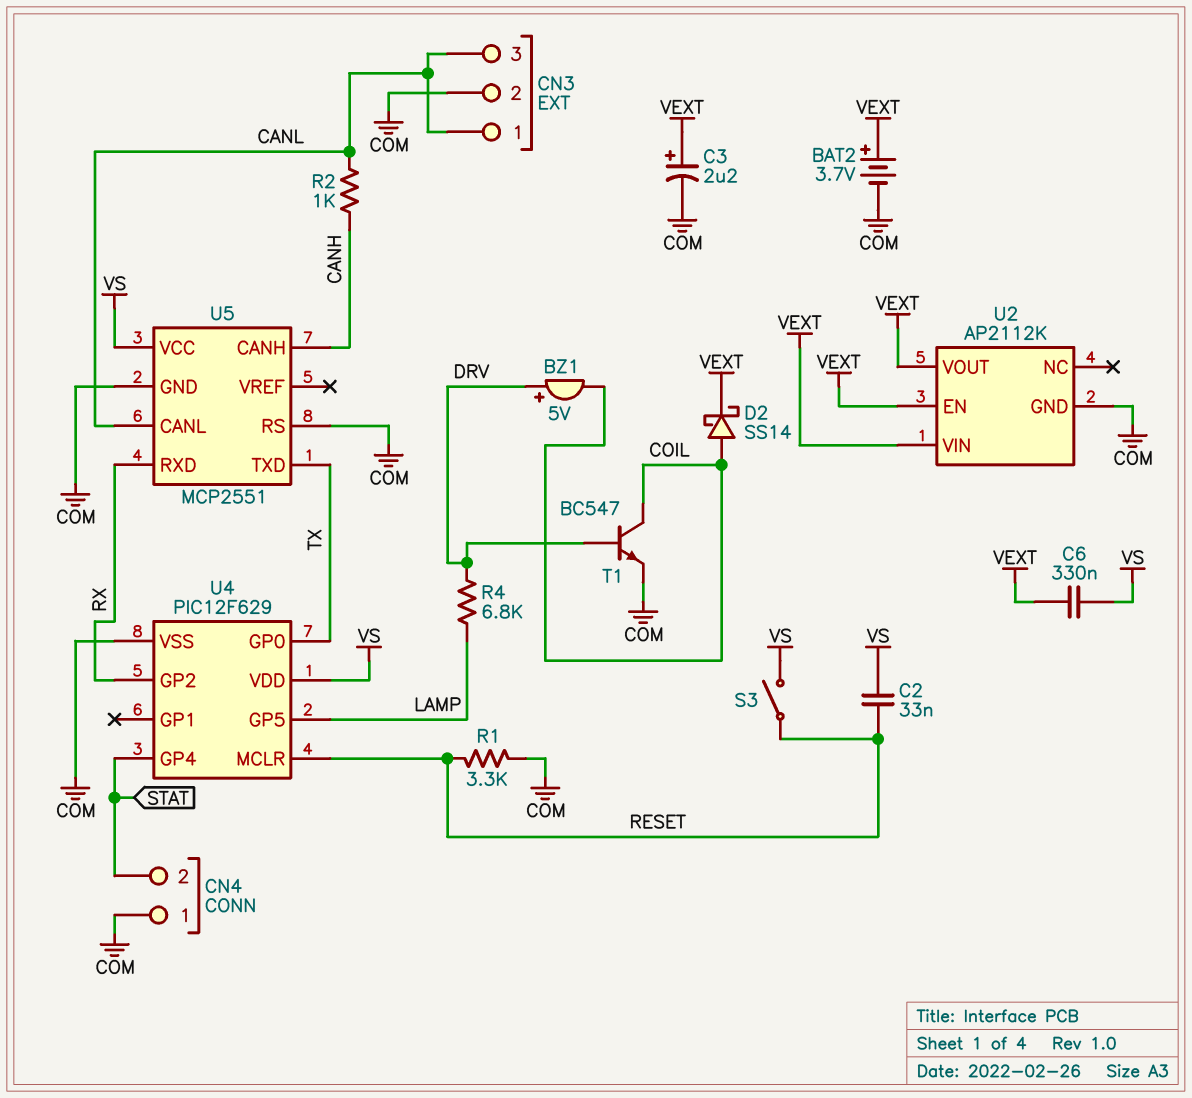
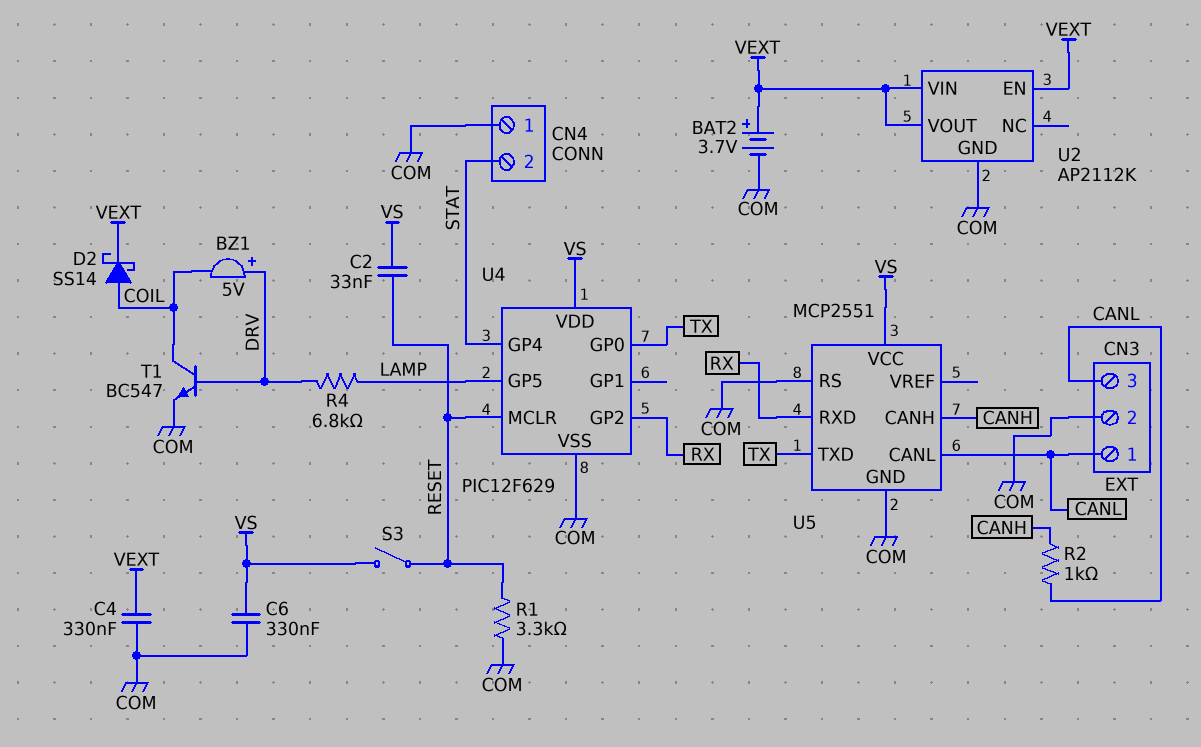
C3: 2.2uF (plus VEXT, minus COM) -> none
C4: none -> 330nF (COM, VEXT)
C6: 330nF (VEXT, VS) -> 330nF (COM, VS)

